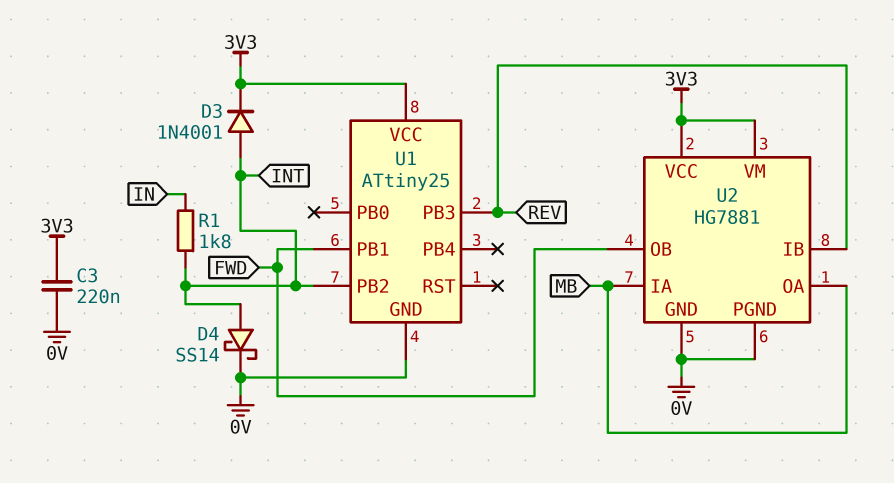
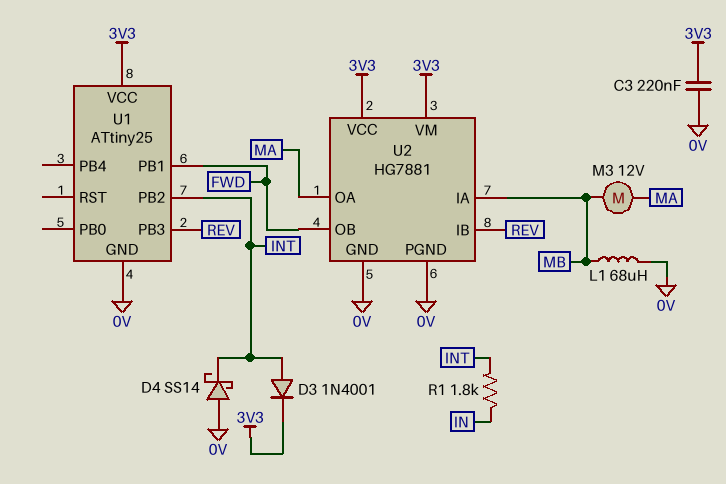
D4: schottky SS14 (A INT, K 0V) -> schottky SS14 (A 0V, K INT)
L1: none -> 68uH (0V, MB)
M3: none -> motor 12V (MA, MB)
U2 pin OA: MB -> MA

